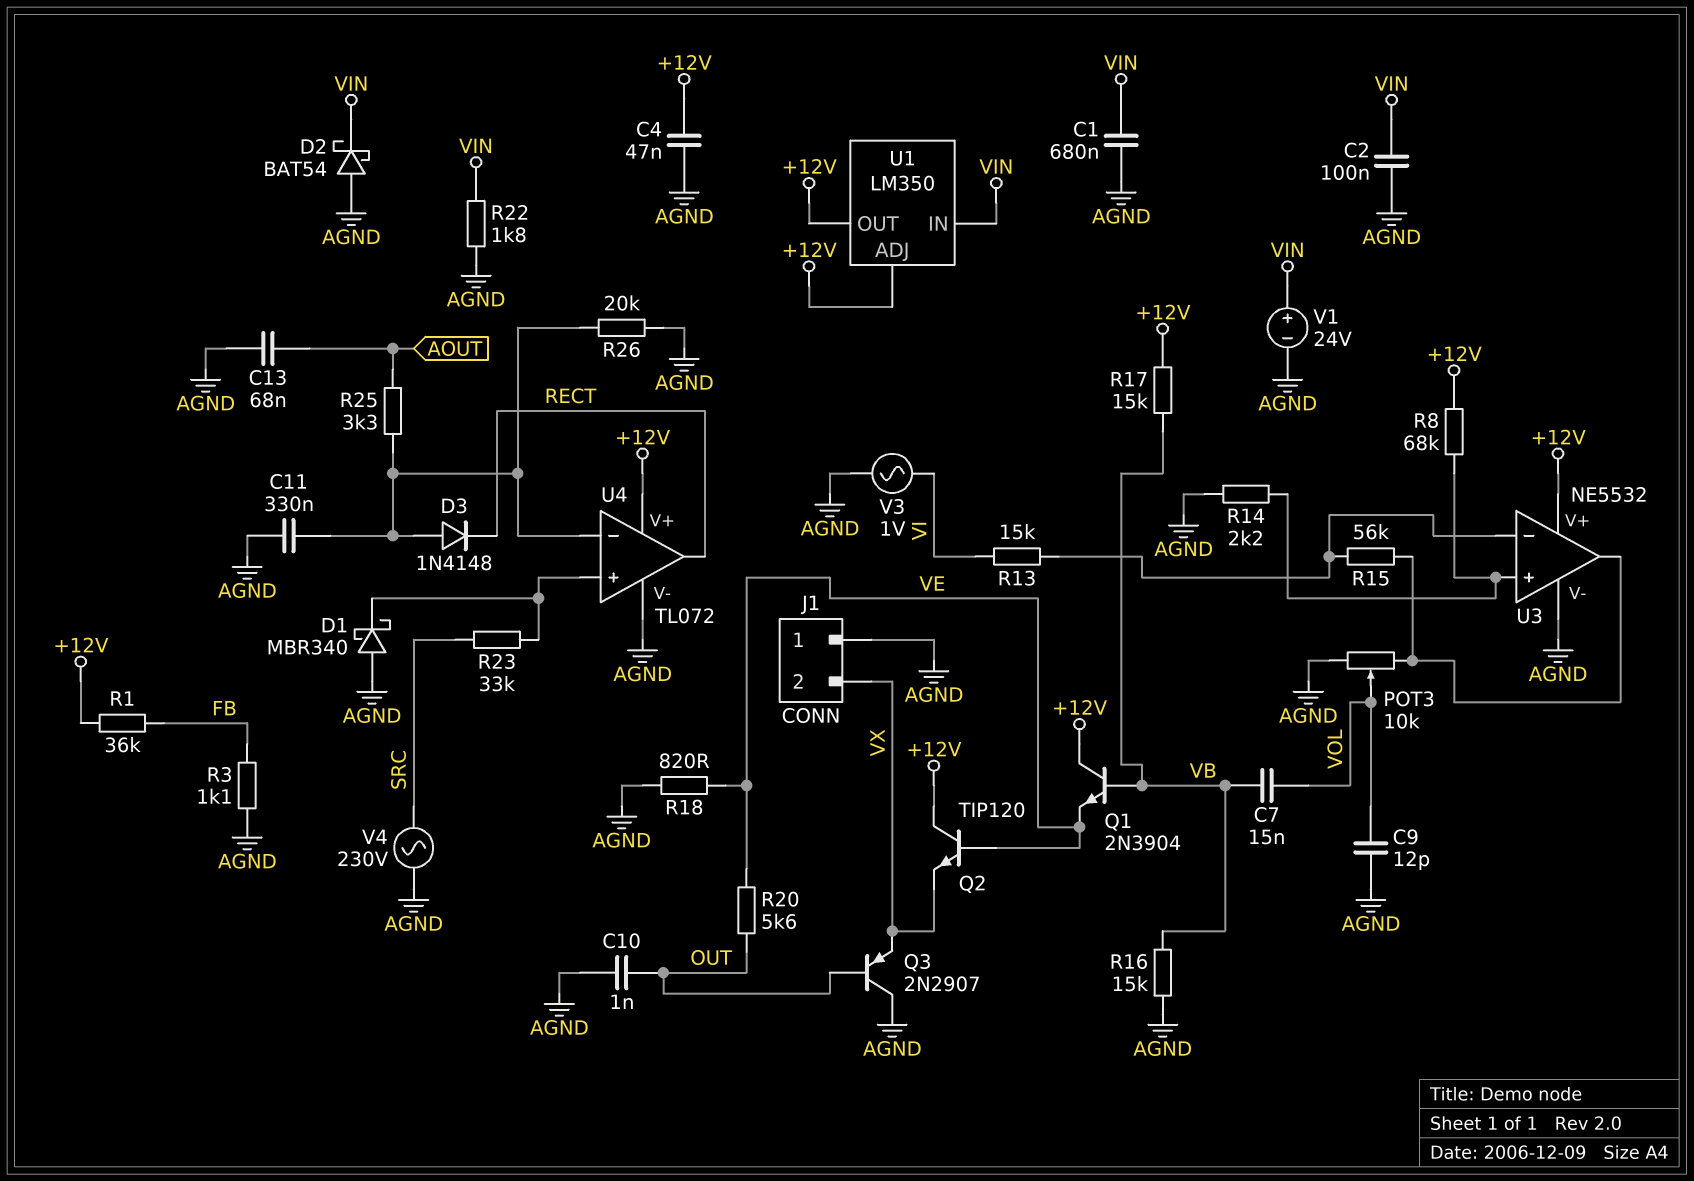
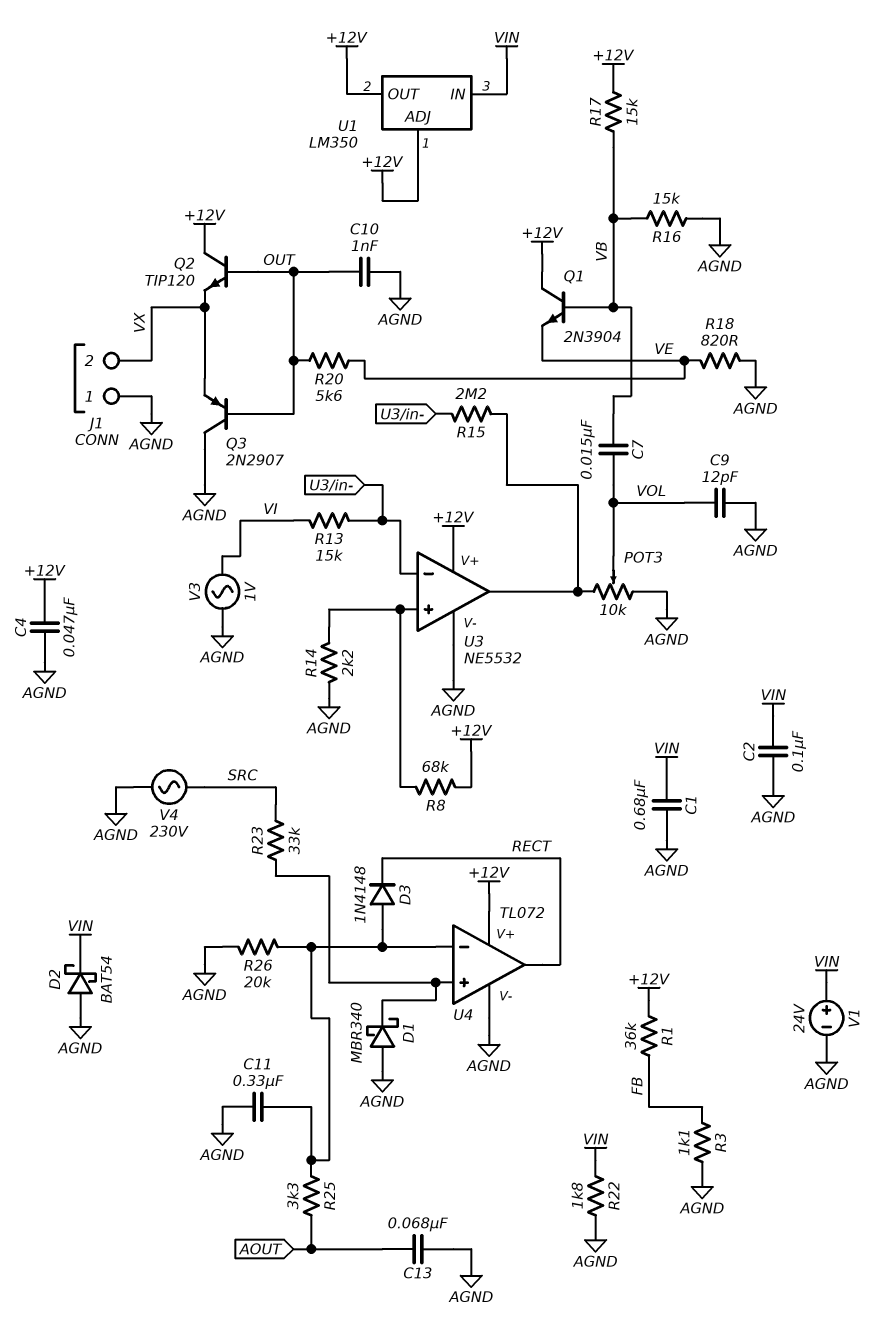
Q2: NPN TIP120 (B VE, C +12V, E VX) -> NPN TIP120 (B OUT, C +12V, E VX)
R15: 56k (U3/in-, U3/out) -> 2.2M (U3/in-, U3/out)

